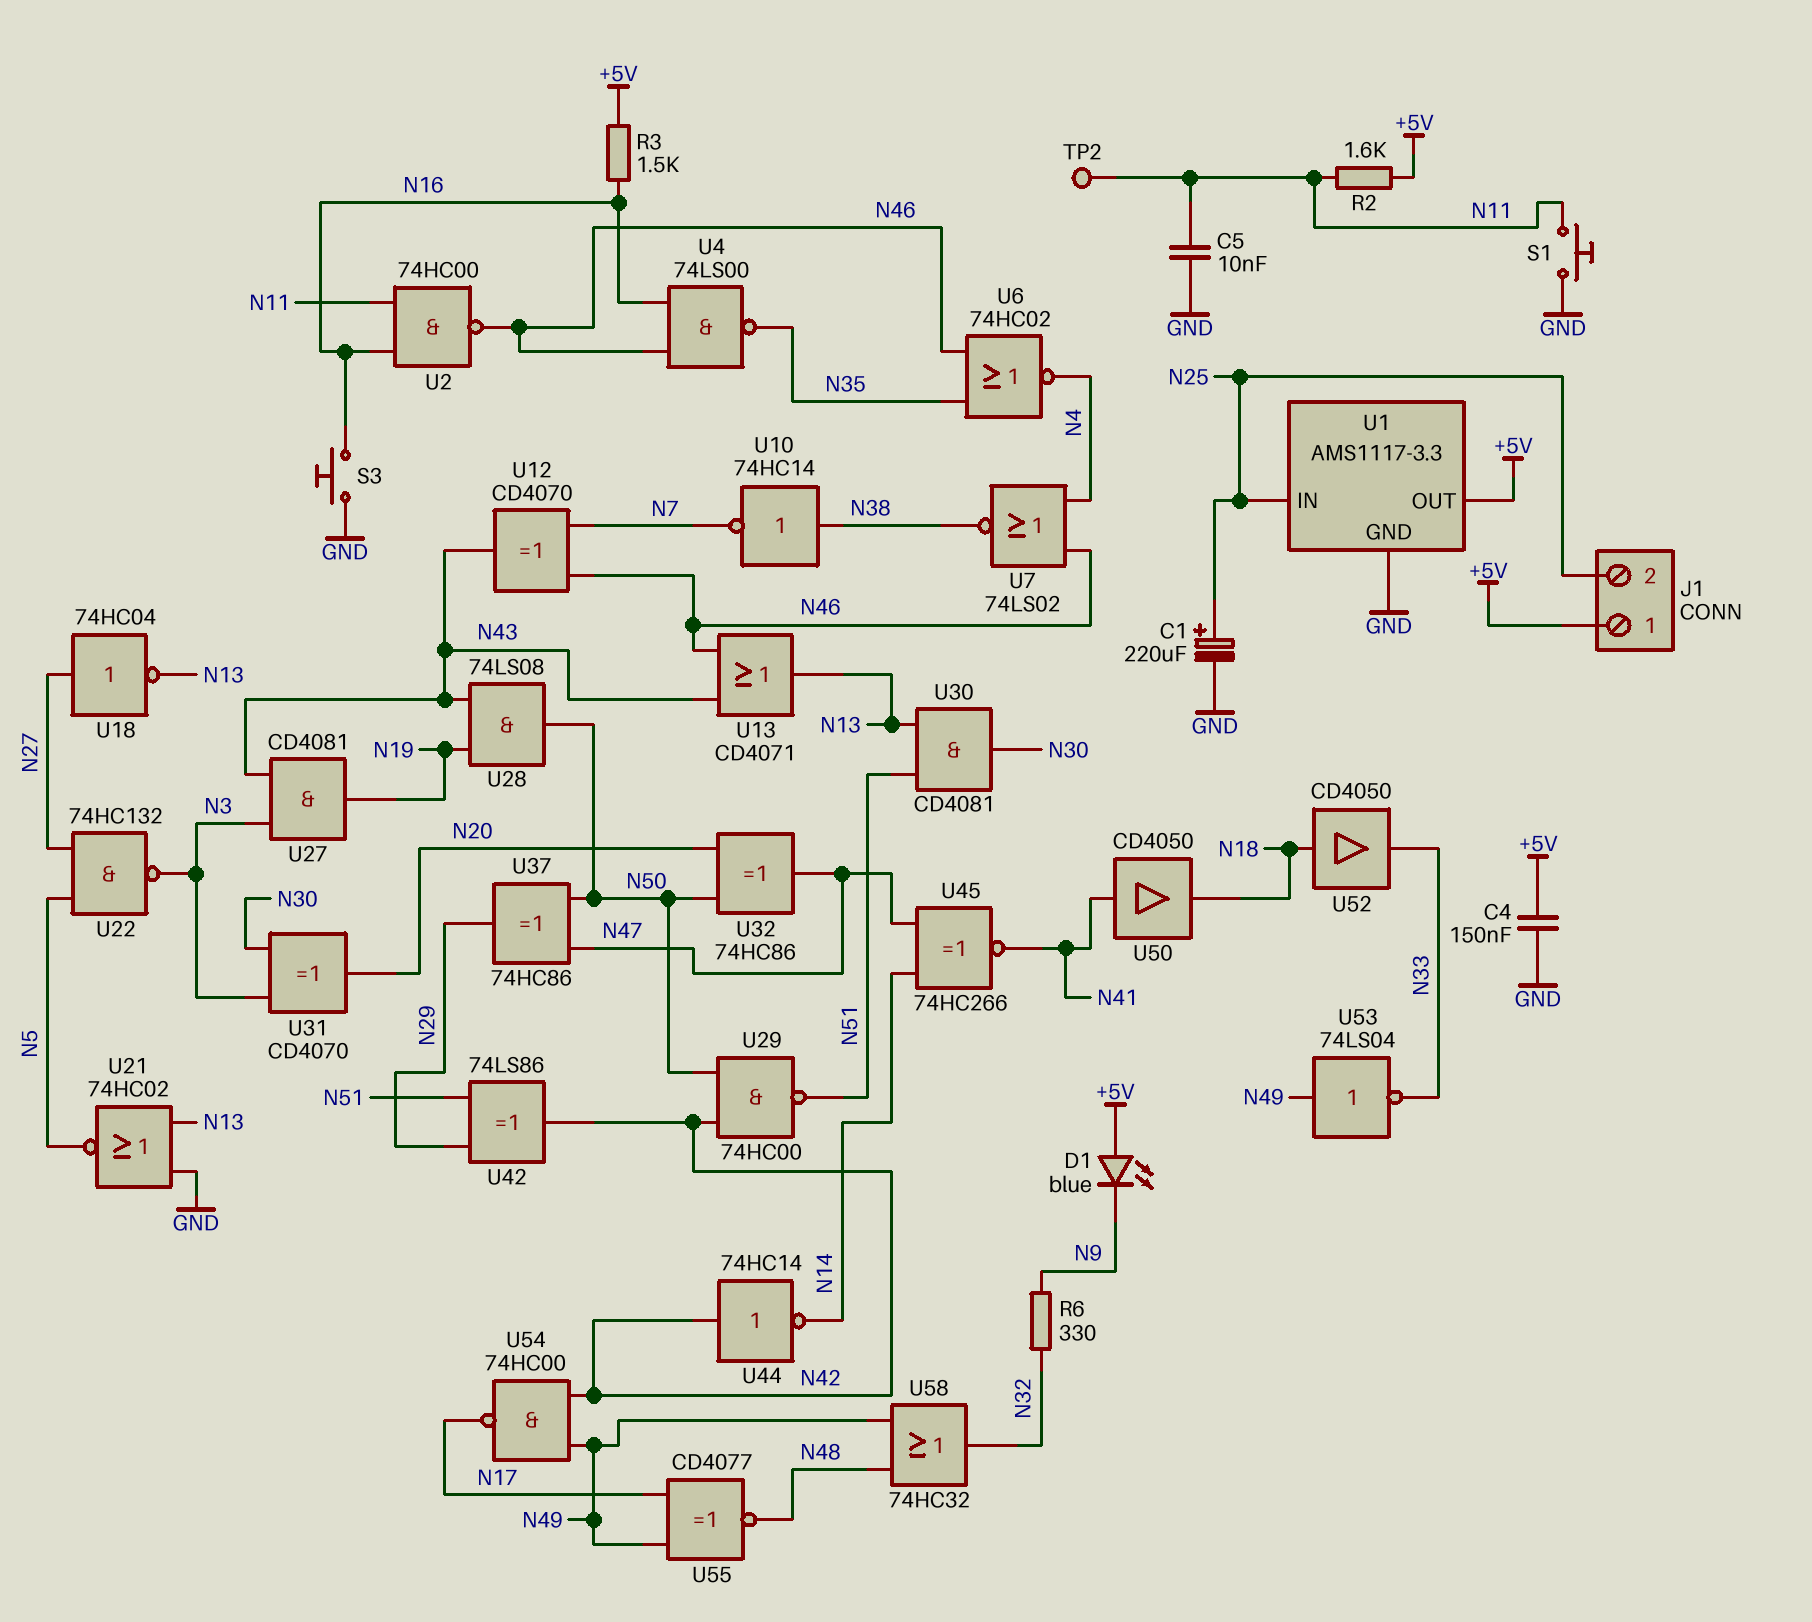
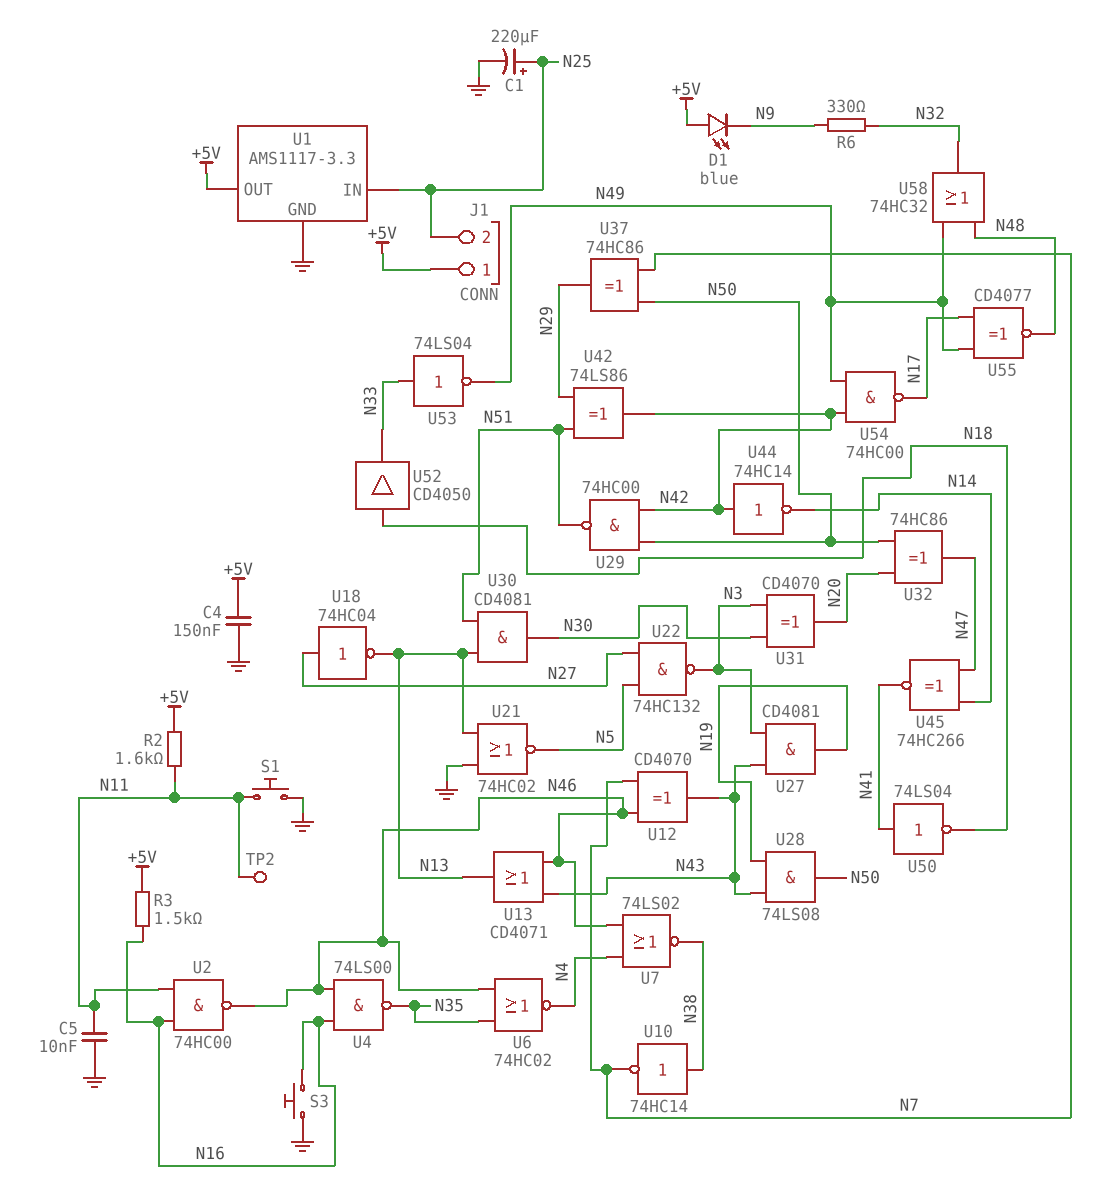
U37: XOR 74HC86 (in N47, in N50, out N29) -> XOR 74HC86 (in N7, in N50, out N29)
U50: buffer CD4050 (in N41, out N18) -> NOT 74LS04 (in N41, out N18)
U53: NOT 74LS04 (in N49, out N33) -> NOT 74LS04 (in N33, out N49)

